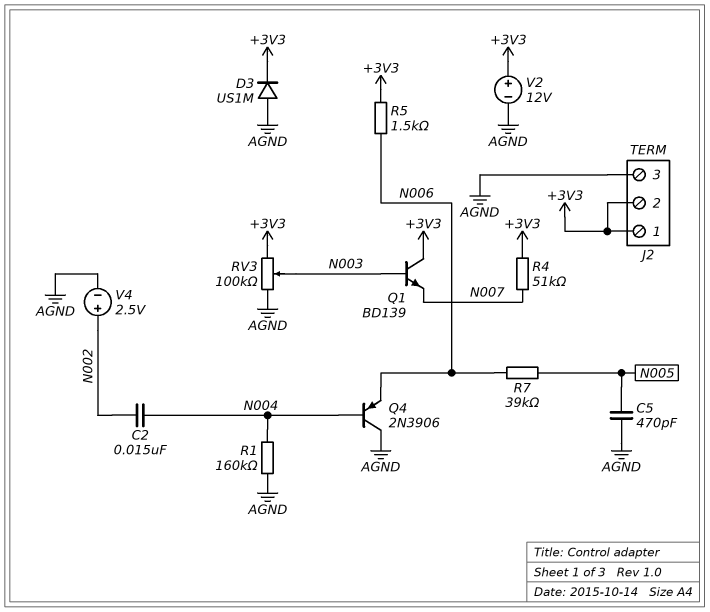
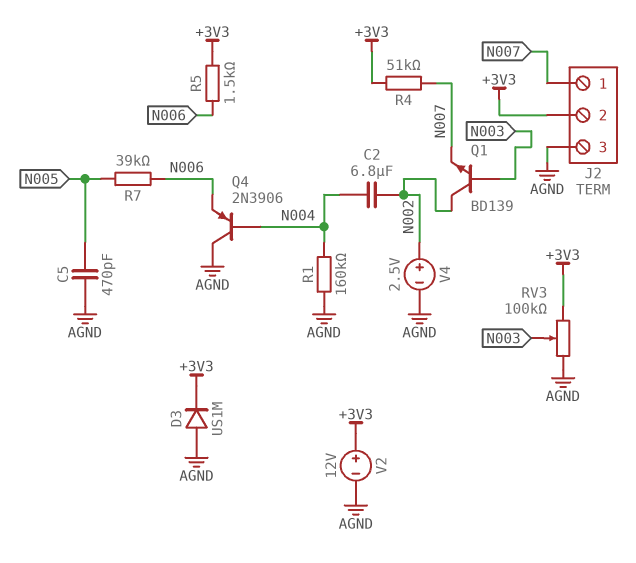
C2: 15nF (N002, N004) -> 6.8uF (N002, N004)
J2 pin 1: +3V3 -> N007
Q1: NPN BD139 (B N003, C +3V3, E N007) -> NPN BD139 (B N003, C N002, E N007)

